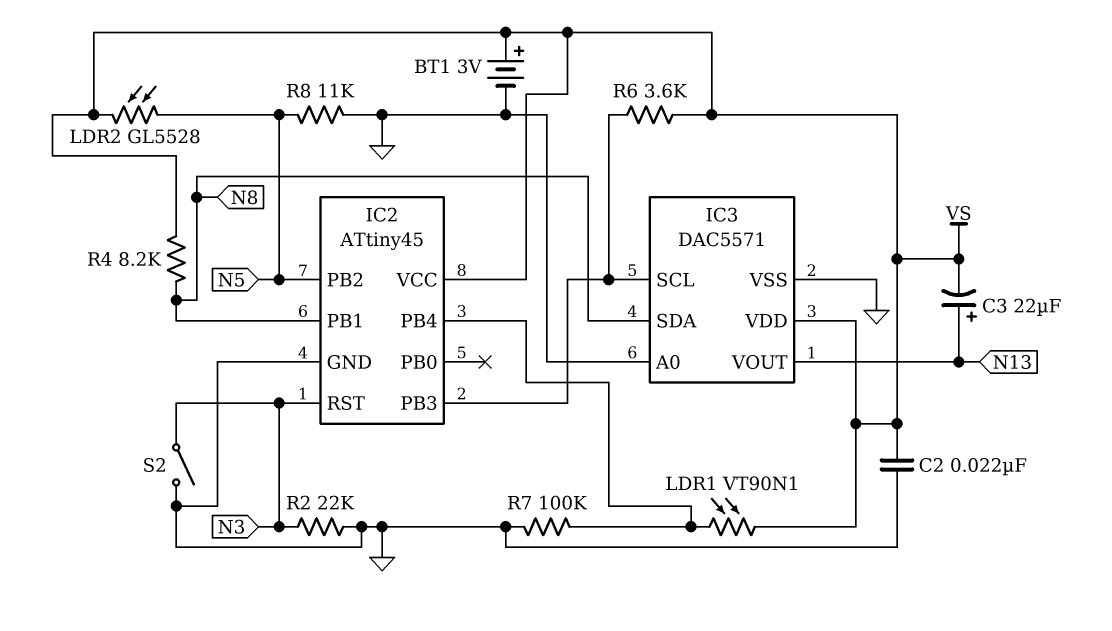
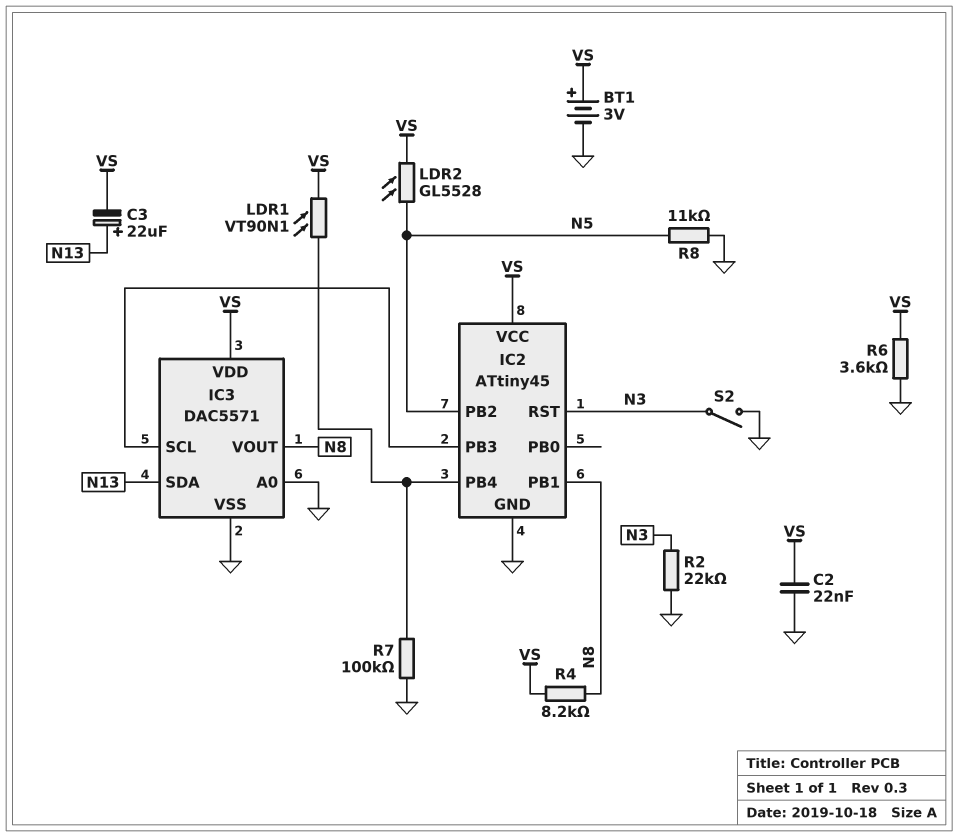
IC3 pin SDA: N8 -> N13
IC3 pin VOUT: N13 -> N8
R6: 3.6k (IC2/PB3, VS) -> 3.6k (GND, VS)

